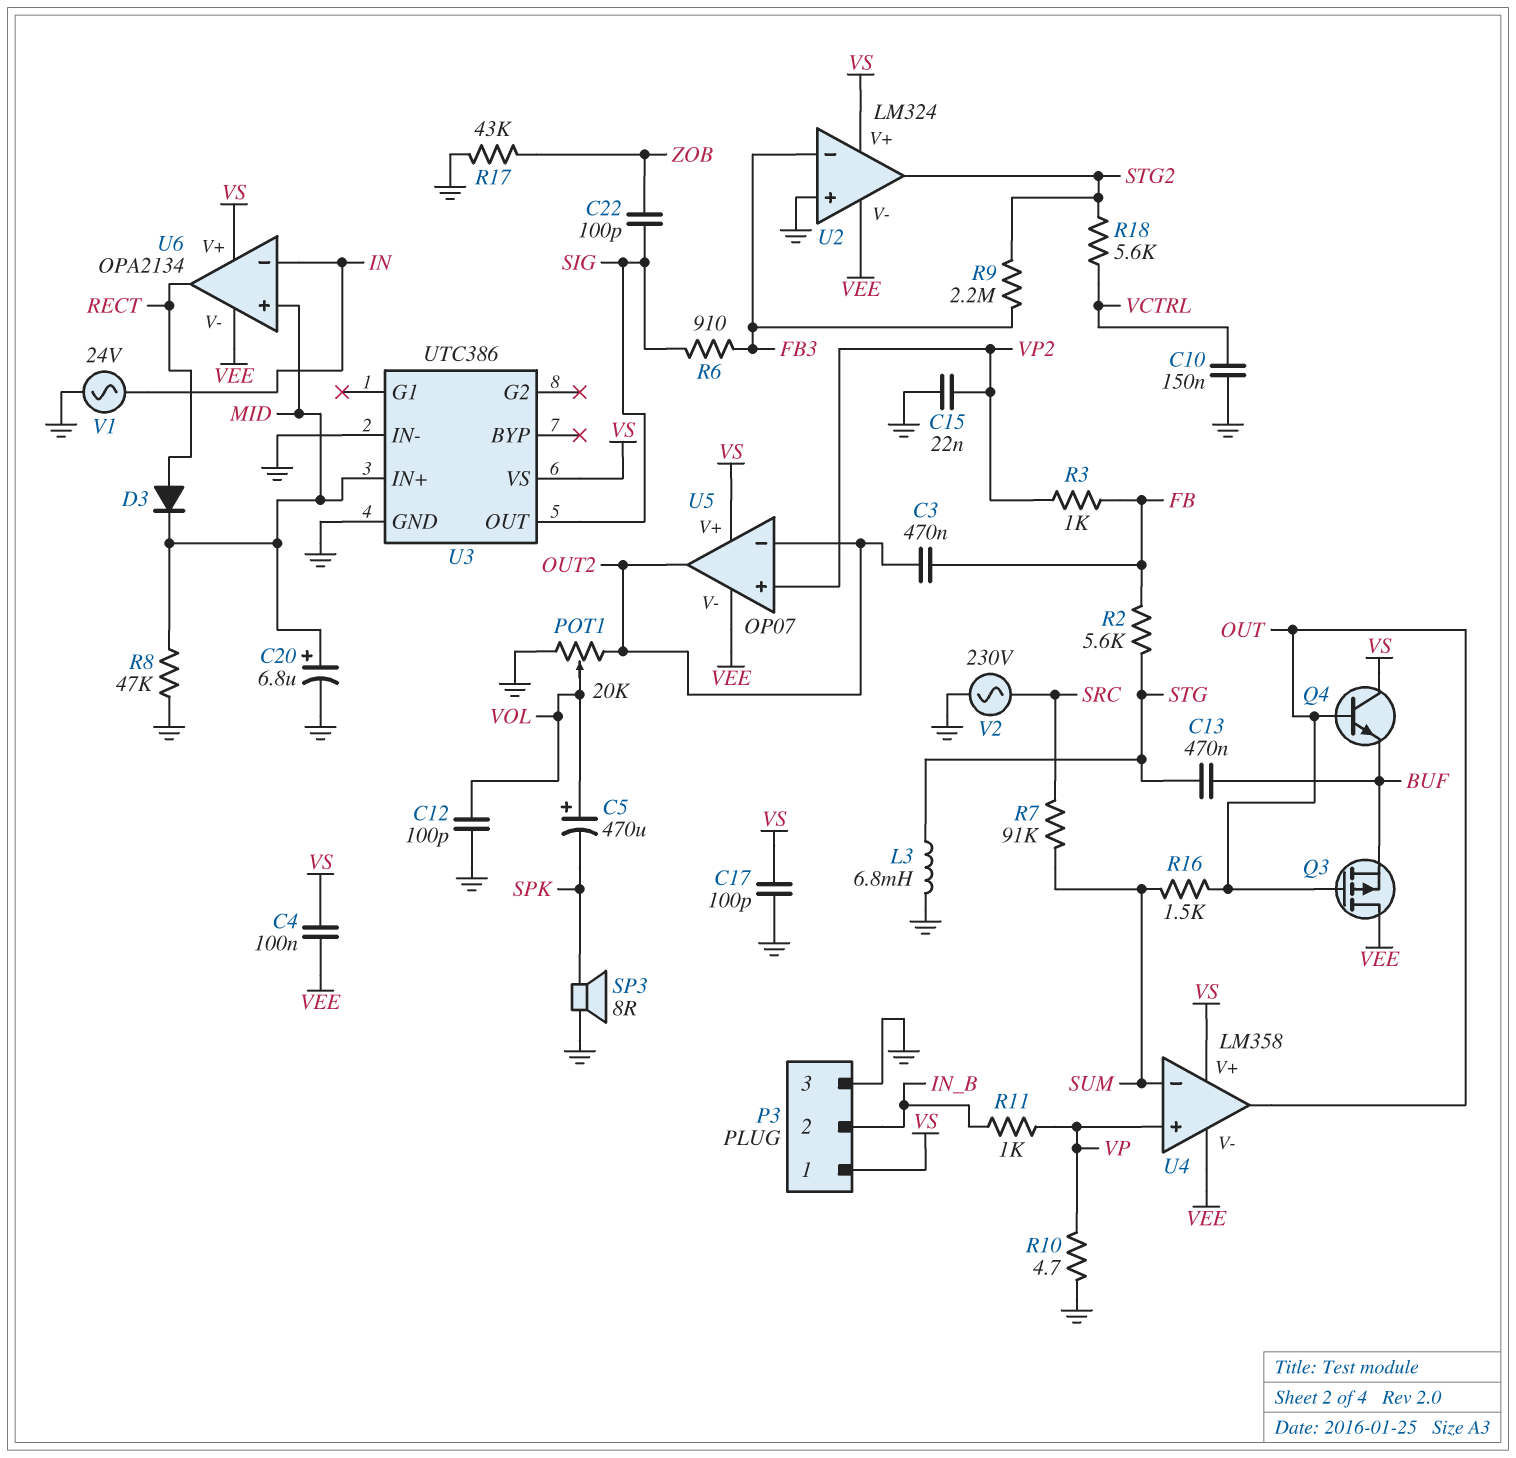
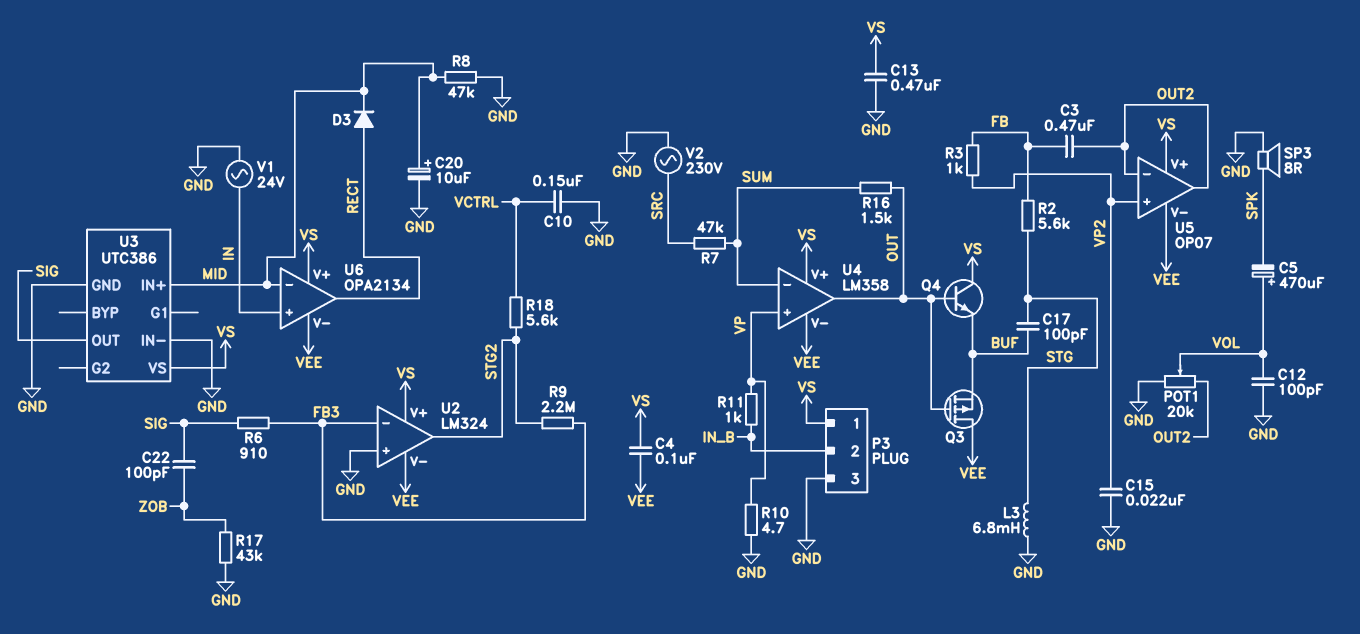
C13: 470nF (BUF, STG) -> 470nF (GND, VS)
C17: 100pF (GND, VS) -> 100pF (BUF, STG)
C20: 6.8uF (plus MID, minus GND) -> 10uF (plus MID, minus GND)
R7: 91k (SRC, SUM) -> 47k (SRC, SUM)
U6 pin in+: MID -> IN
U6 pin in-: IN -> MID

